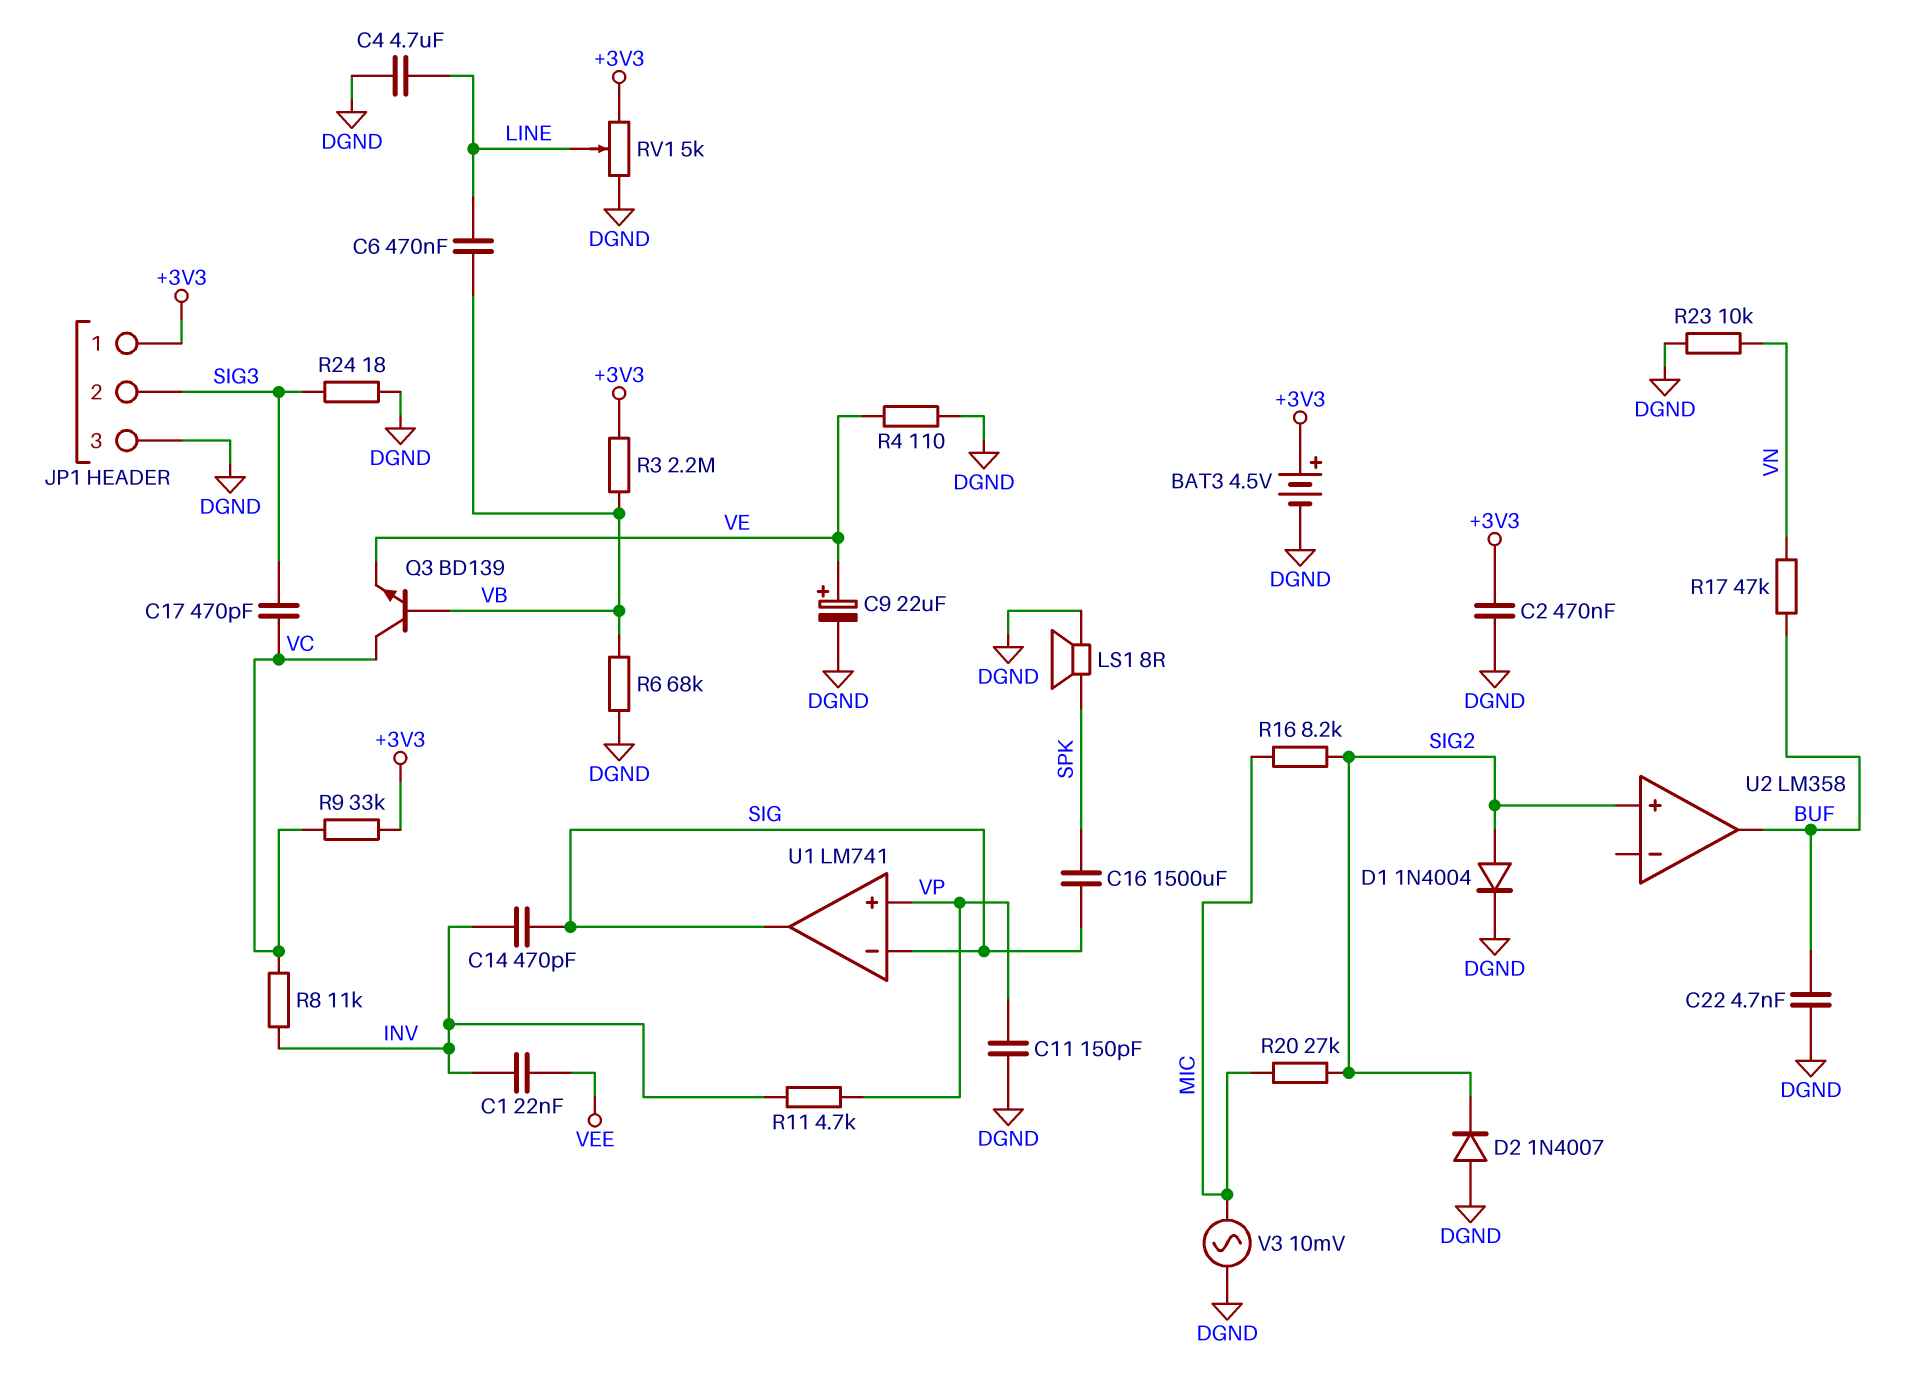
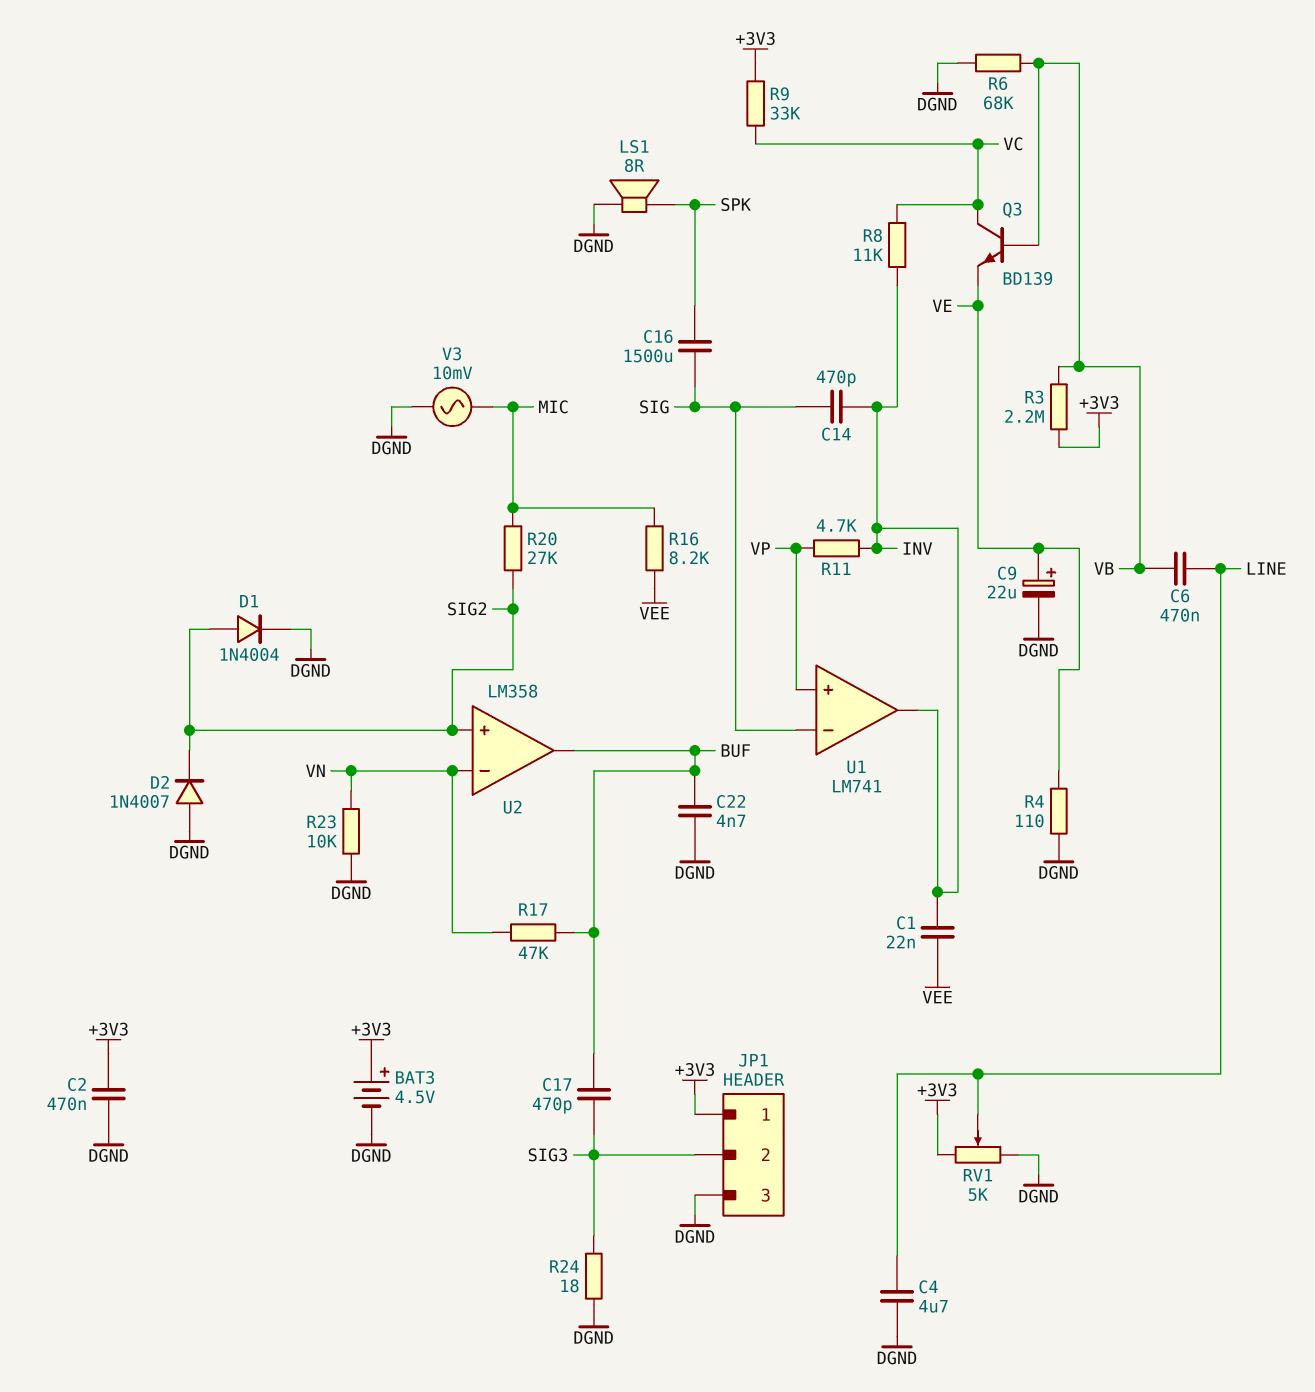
C11: 150pF (DGND, VP) -> none
C17: 470pF (SIG3, VC) -> 470pF (BUF, SIG3)
R16: 8.2k (MIC, SIG2) -> 8.2k (MIC, VEE)
U1 pin out: SIG -> INV
U2 pin in-: none -> VN

